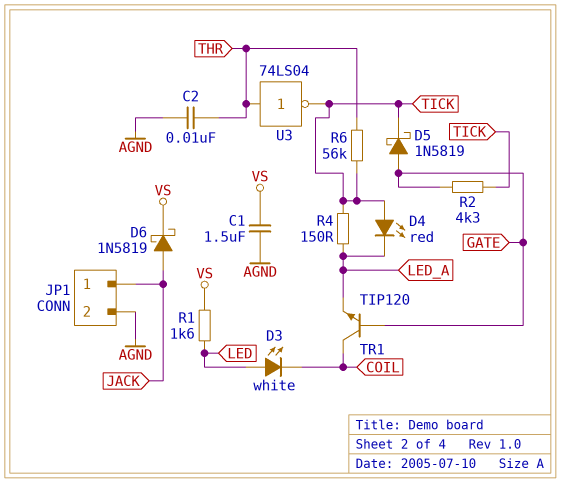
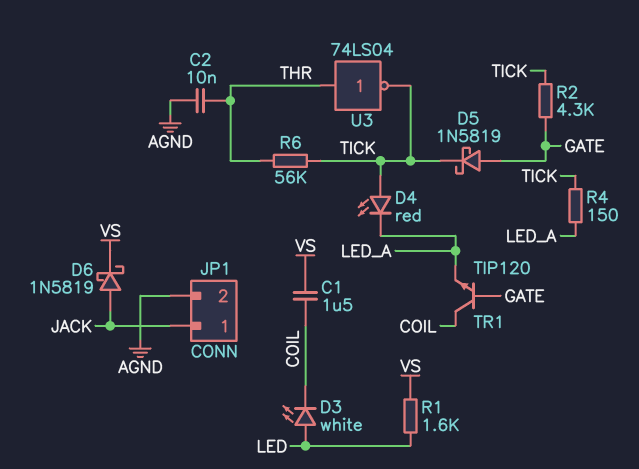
C1: 1.5uF (AGND, VS) -> 1.5uF (COIL, VS)

